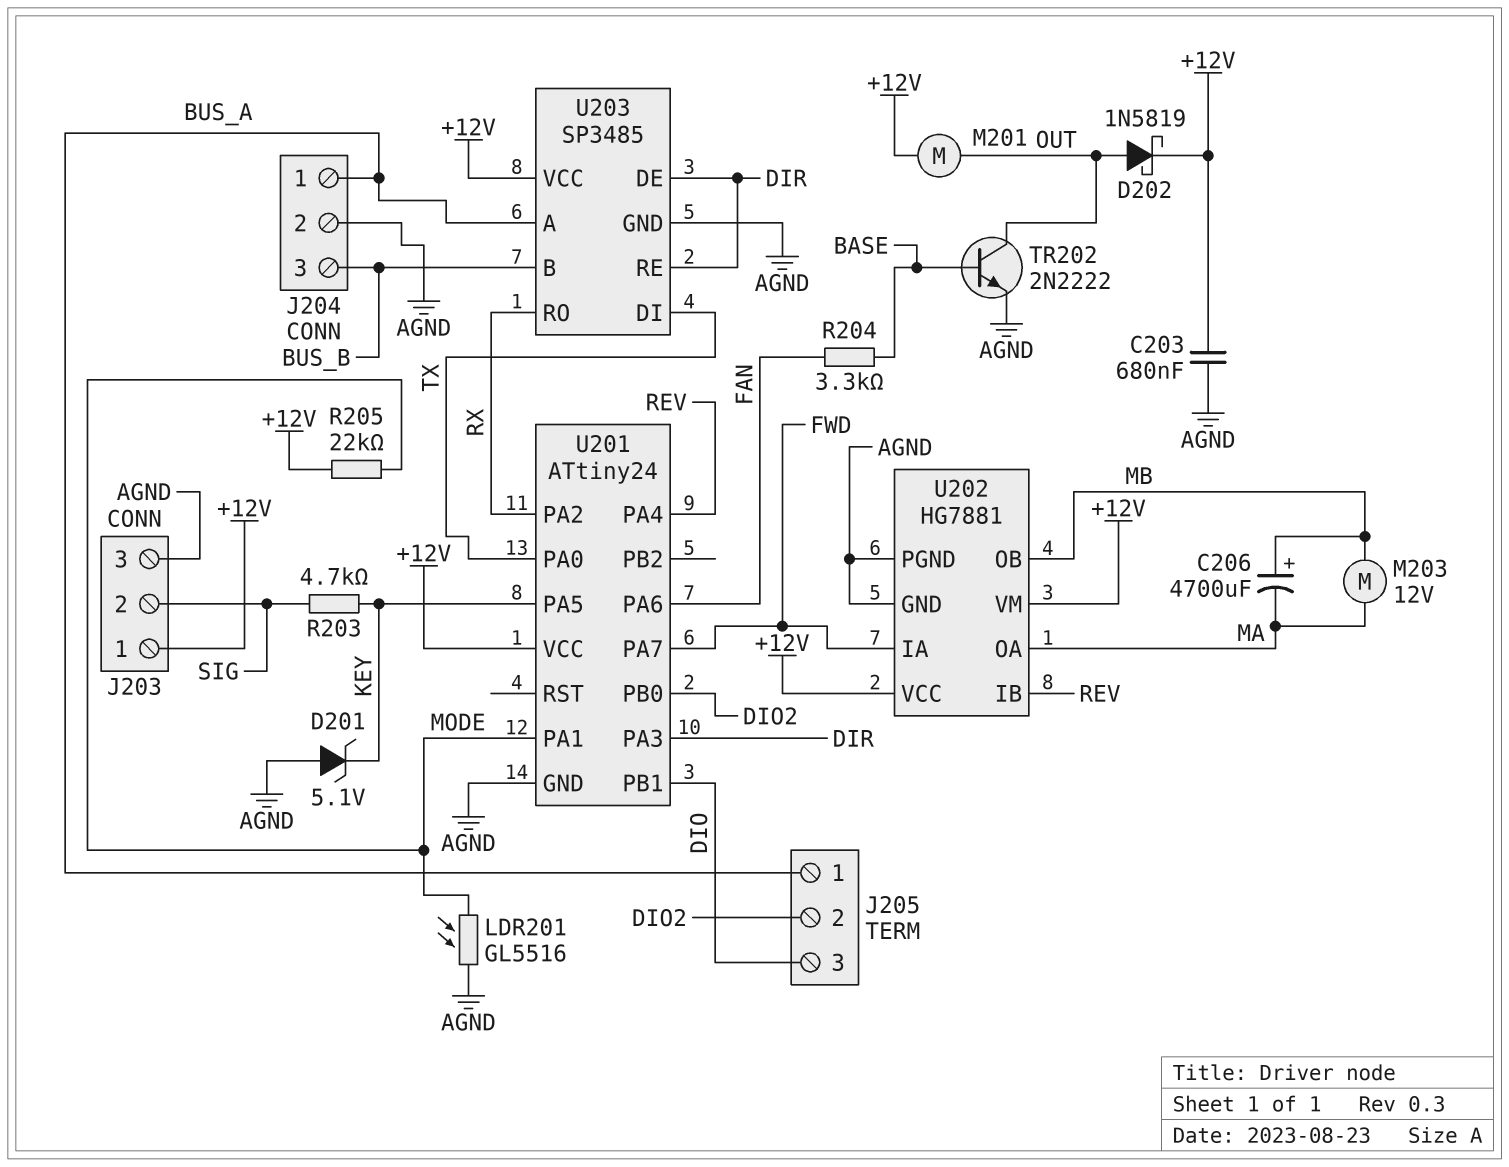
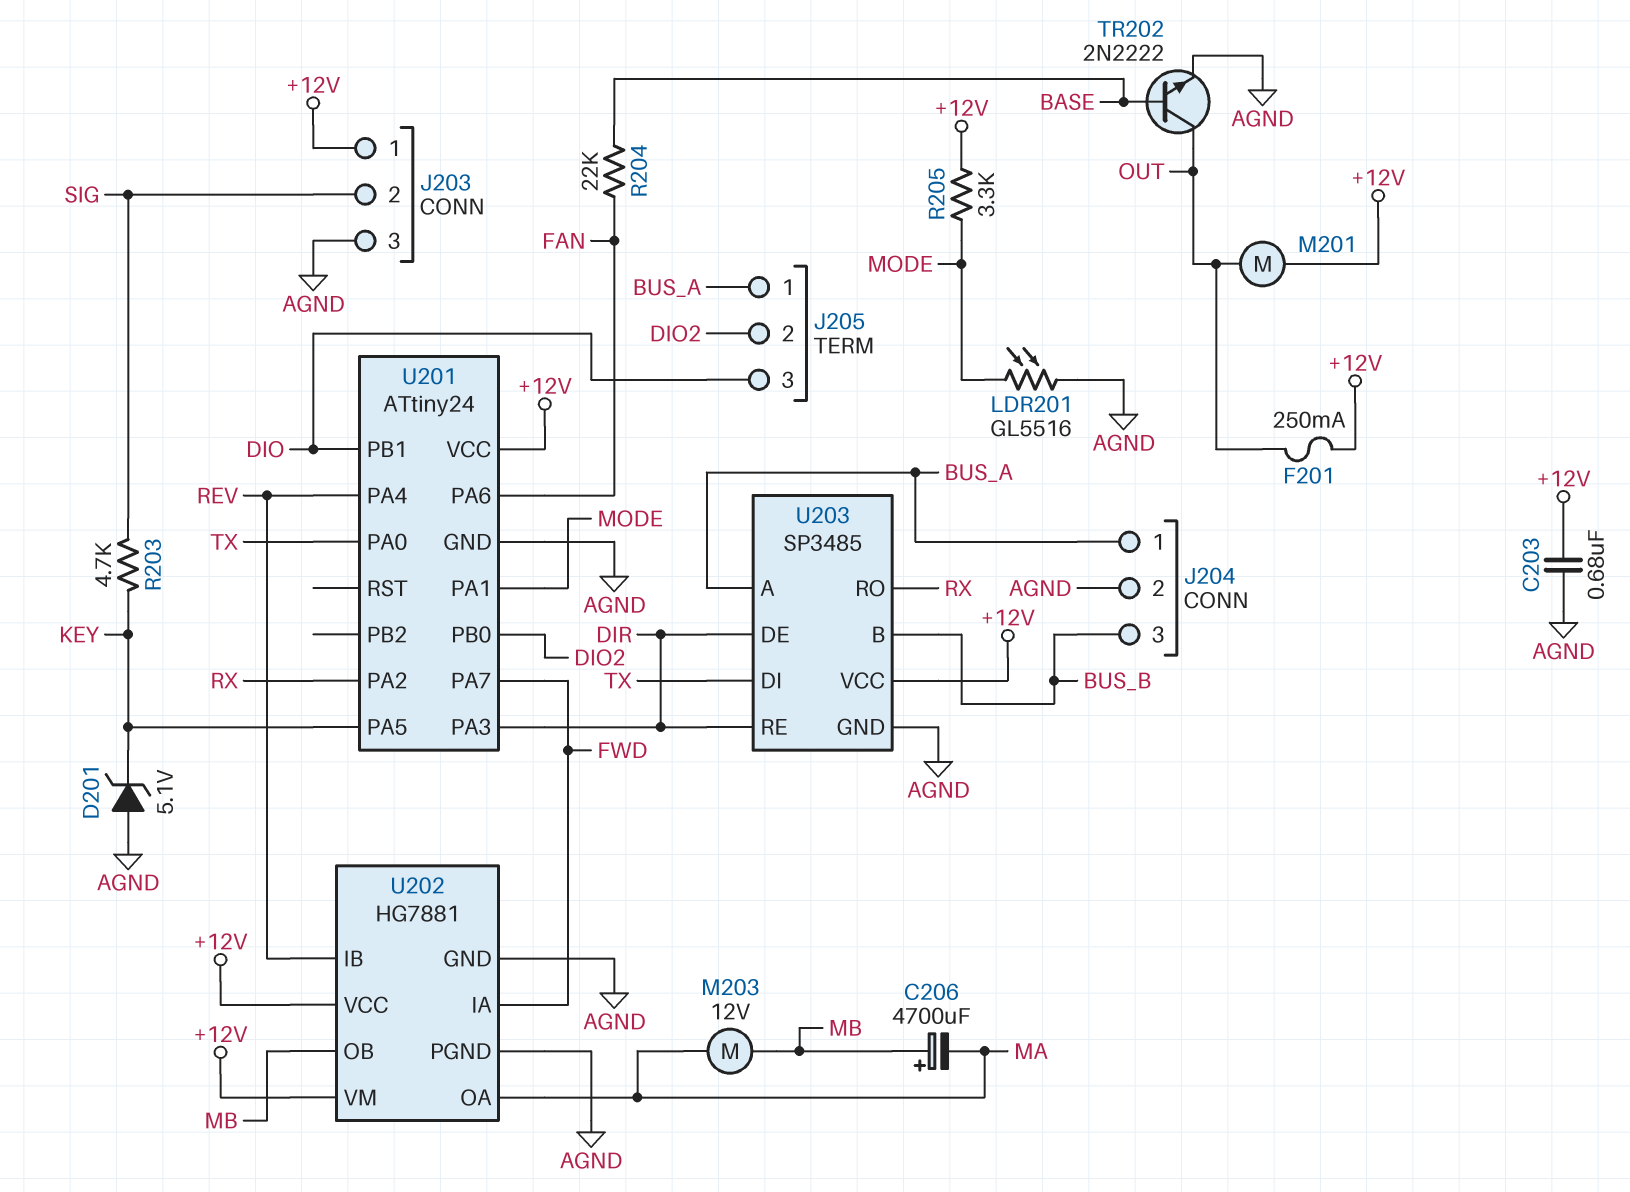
D202: schottky 1N5819 (A OUT, K +12V) -> none
F201: none -> 250mA (+12V, OUT)
R204: 3.3k (BASE, FAN) -> 22k (BASE, FAN)
R205: 22k (+12V, MODE) -> 3.3k (+12V, MODE)

